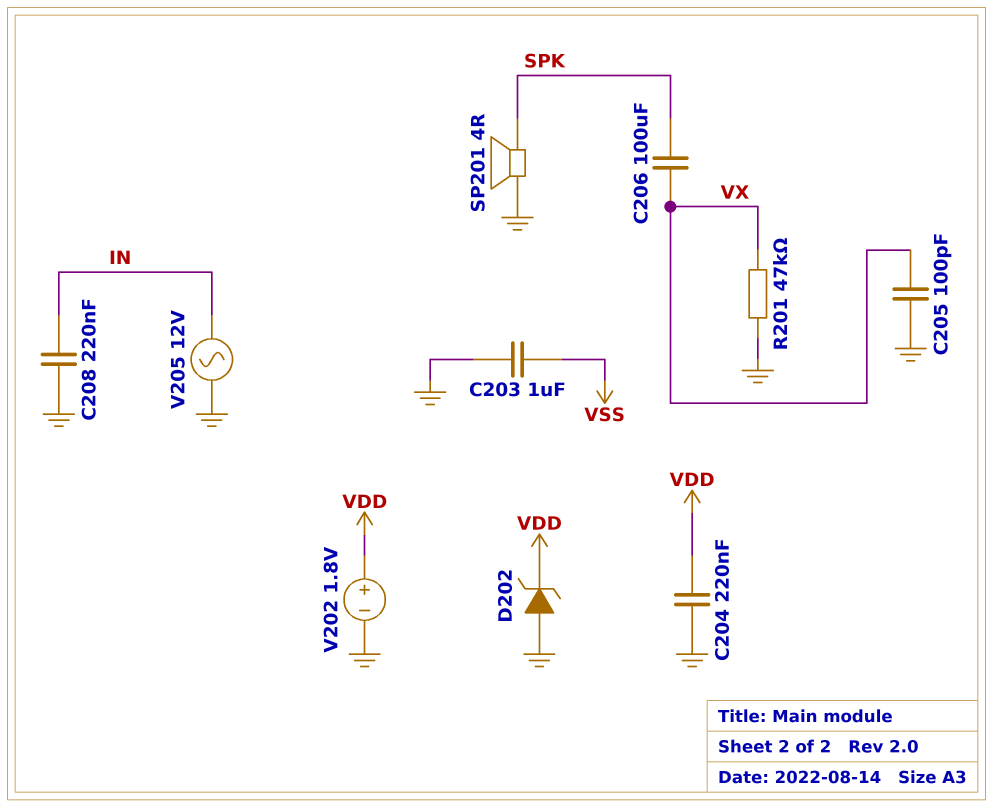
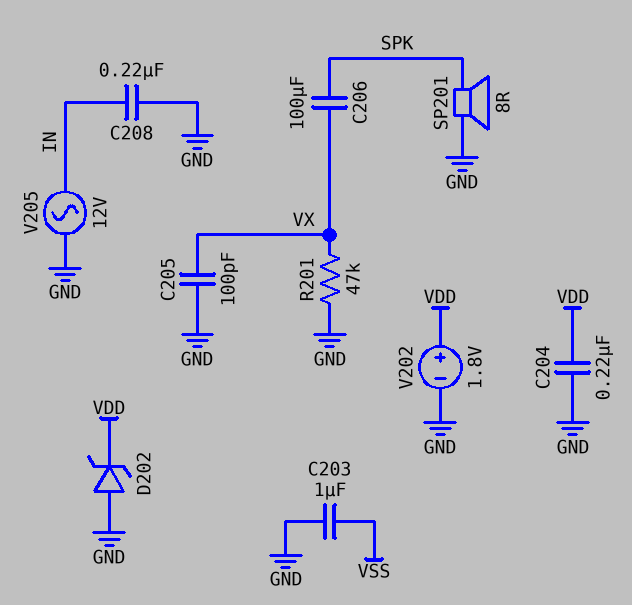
SP201: speaker 4R (GND, SPK) -> speaker 8R (GND, SPK)

